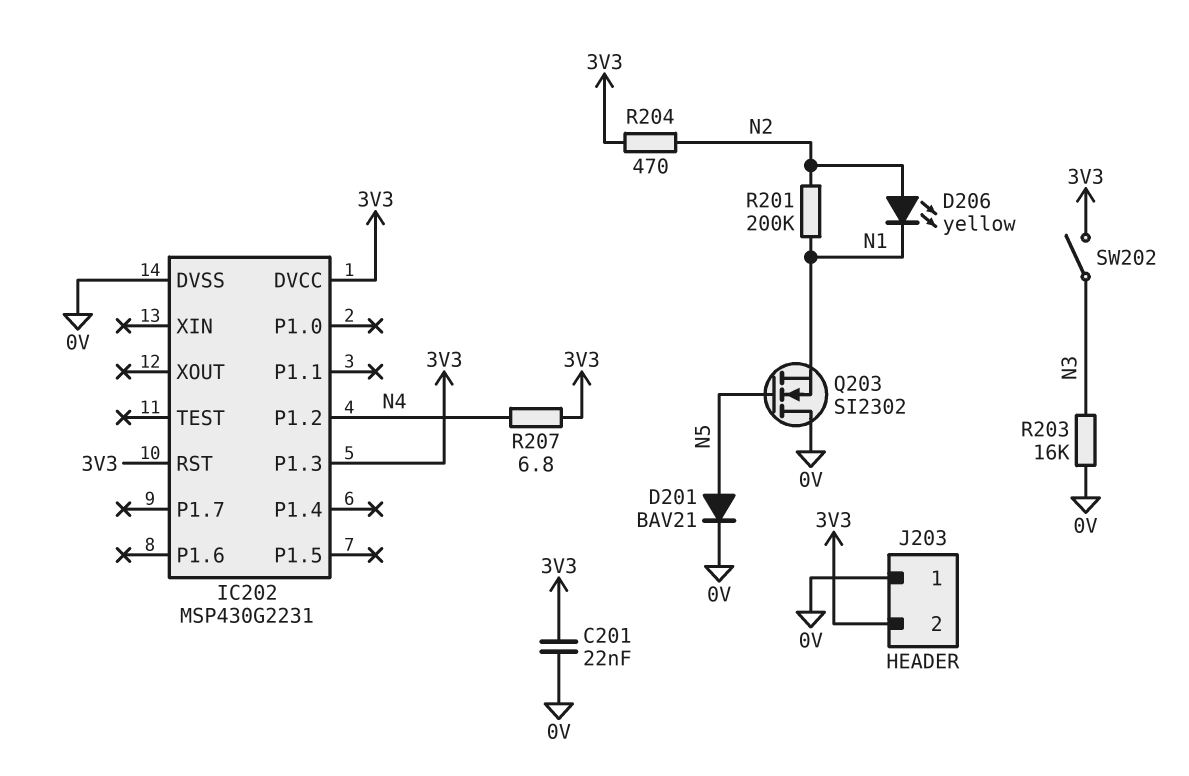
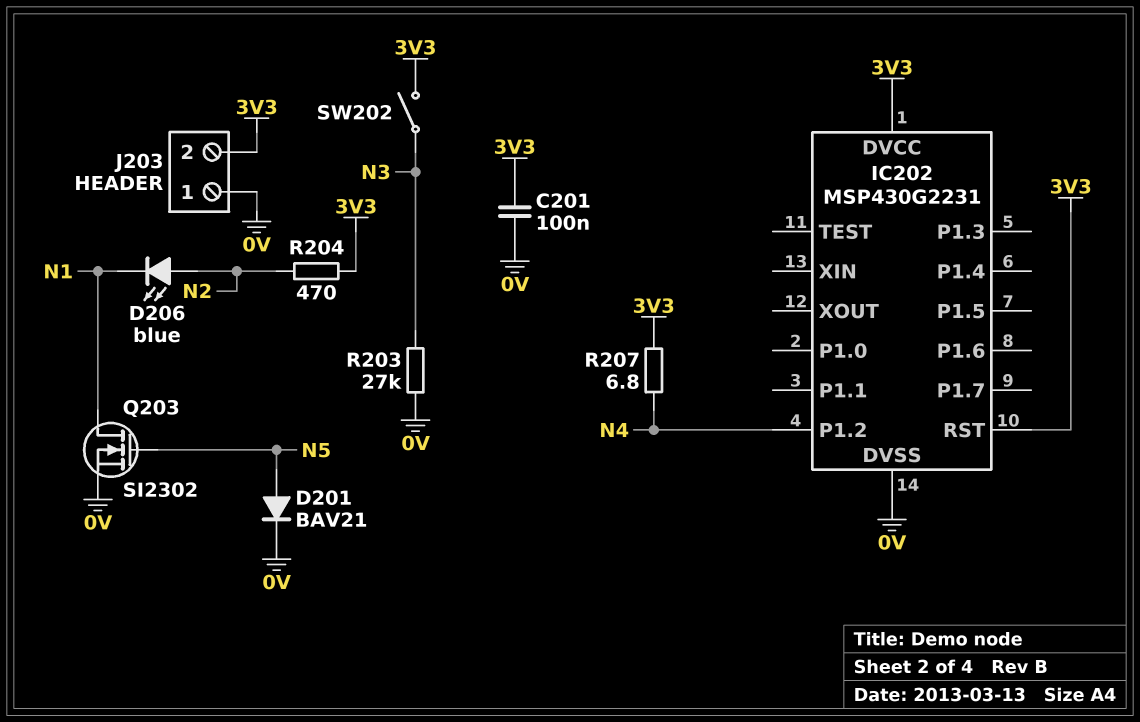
C201: 22nF (0V, 3V3) -> 100nF (0V, 3V3)
D206: LED yellow (A N2, K N1) -> LED blue (A N2, K N1)
IC202 pin P1.3: 3V3 -> none
Q203: NMOS SI2302 (G N5, D 0V, S N1) -> NMOS SI2302 (G N5, D N1, S 0V)
R201: 200k (N1, N2) -> none
R203: 16k (0V, N3) -> 27k (0V, N3)

